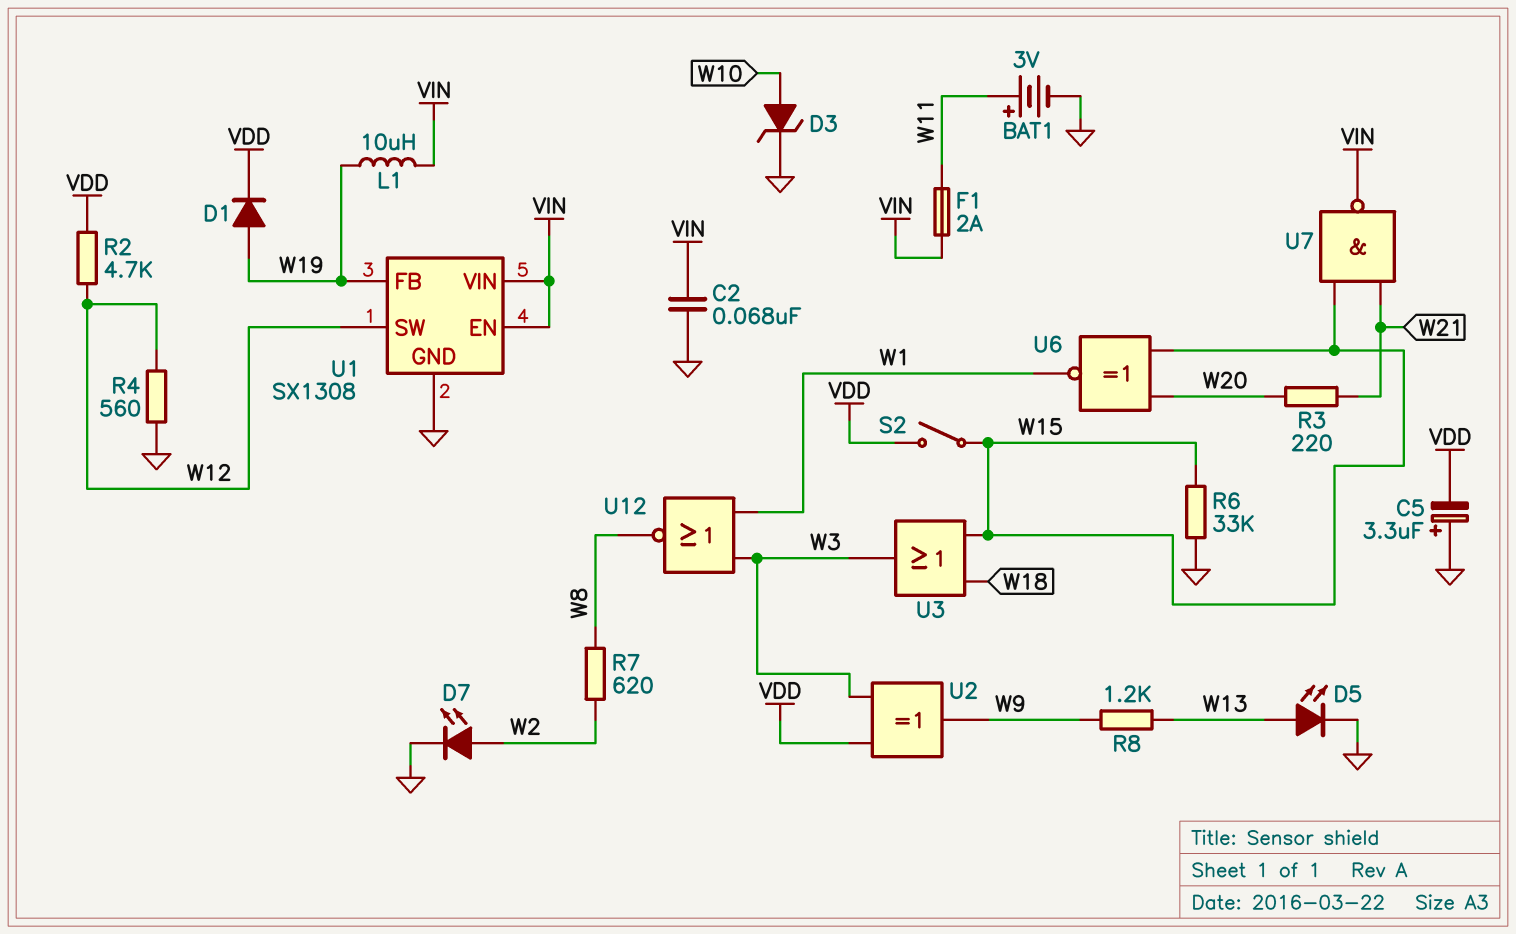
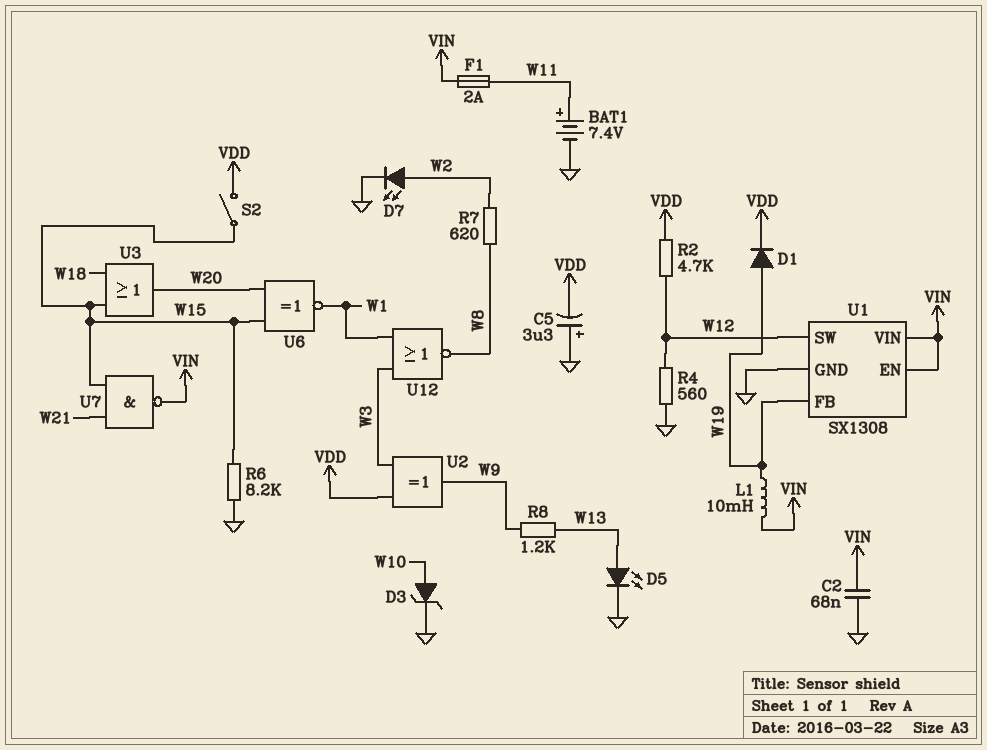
BAT1: 3V (plus W11, minus GND) -> 7.4V (plus W11, minus GND)
L1: 10uH (VIN, W19) -> 10mH (VIN, W19)
R3: 220 (W20, W21) -> none
R6: 33k (GND, W15) -> 8.2k (GND, W15)
U3: OR (in W15, in W18, out W3) -> OR (in W15, in W18, out W20)

